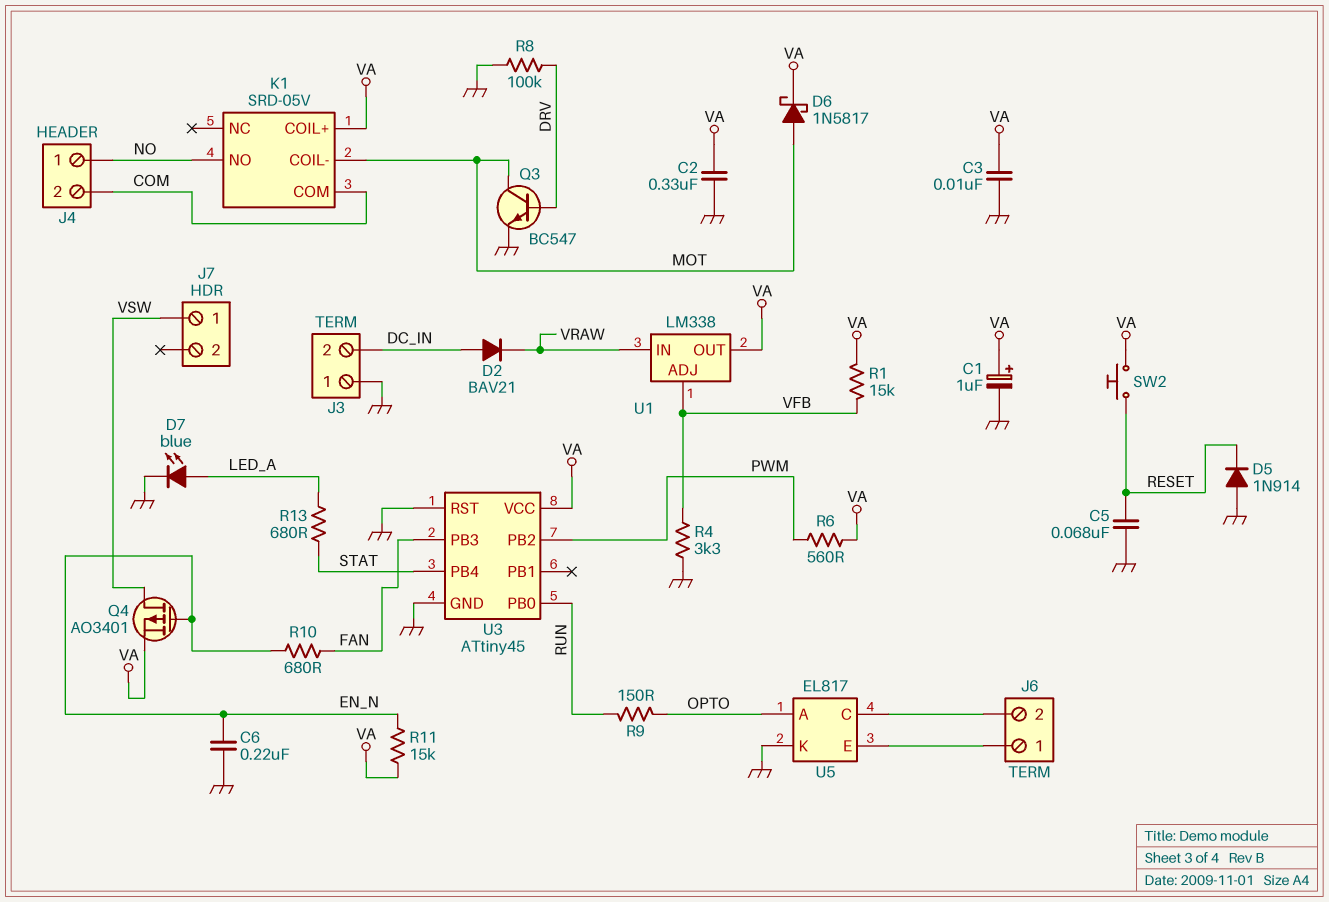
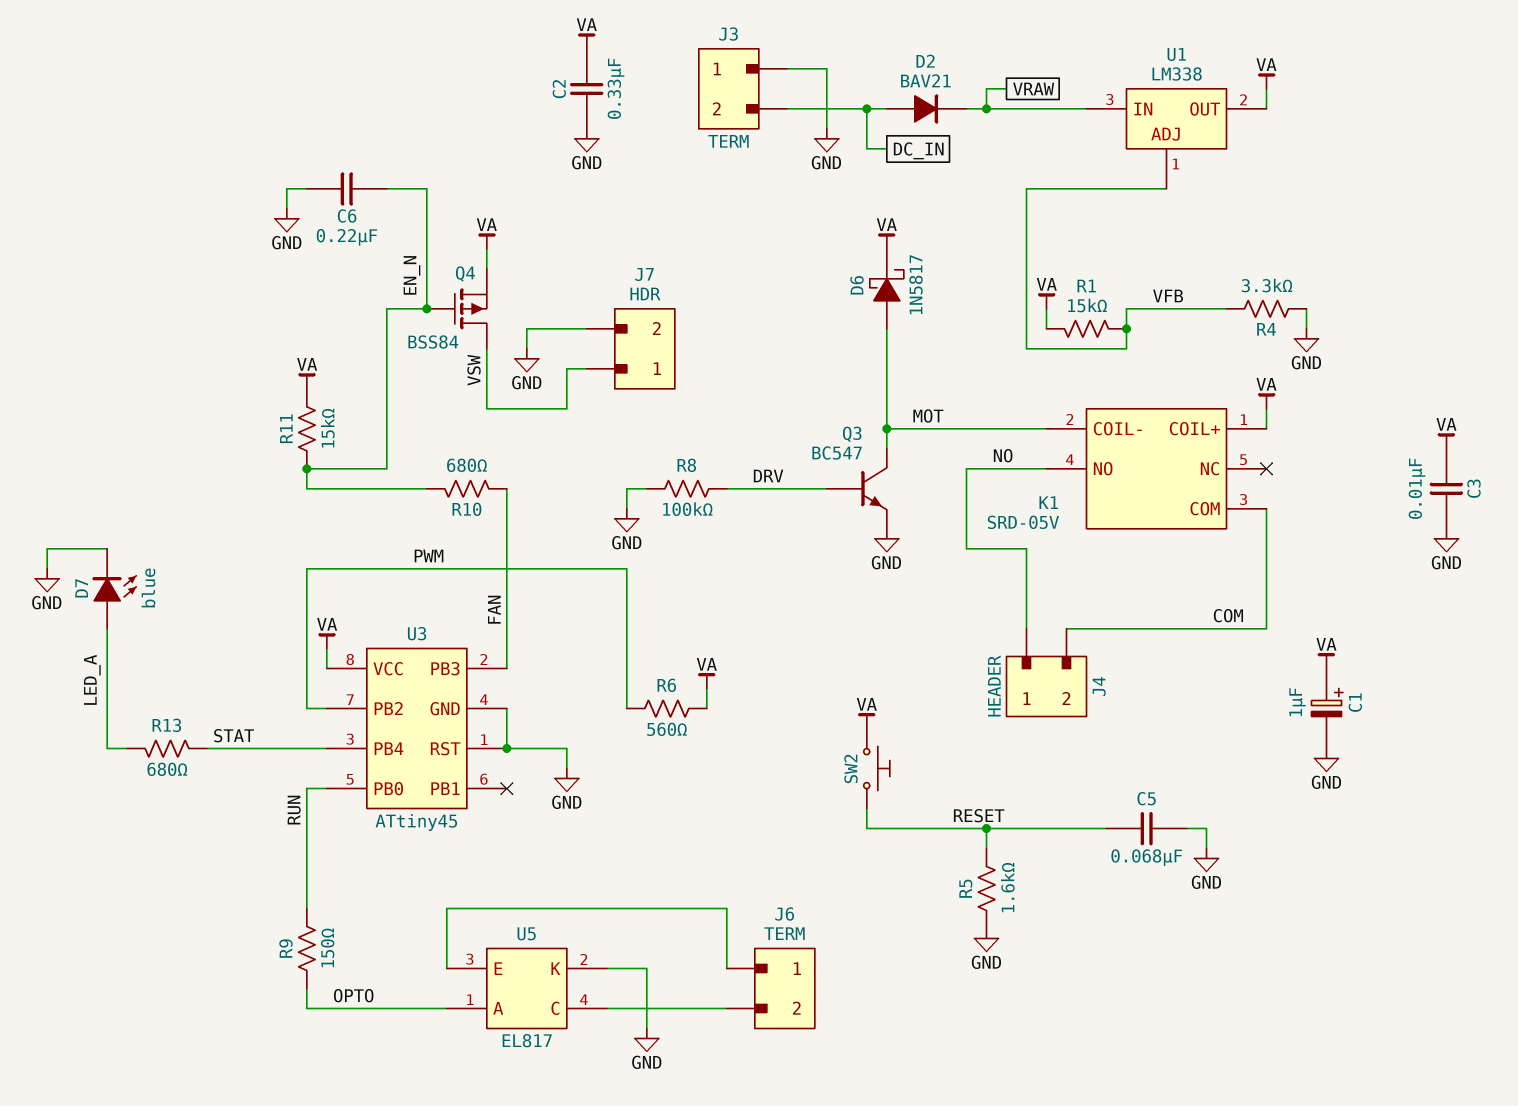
D5: diode 1N914 (A GND, K RESET) -> none
J7 pin 2: none -> GND
Q4: PMOS AO3401 (G EN_N, D VSW, S VA) -> PMOS BSS84 (G EN_N, D VSW, S VA)
R5: none -> 1.6k (GND, RESET)

